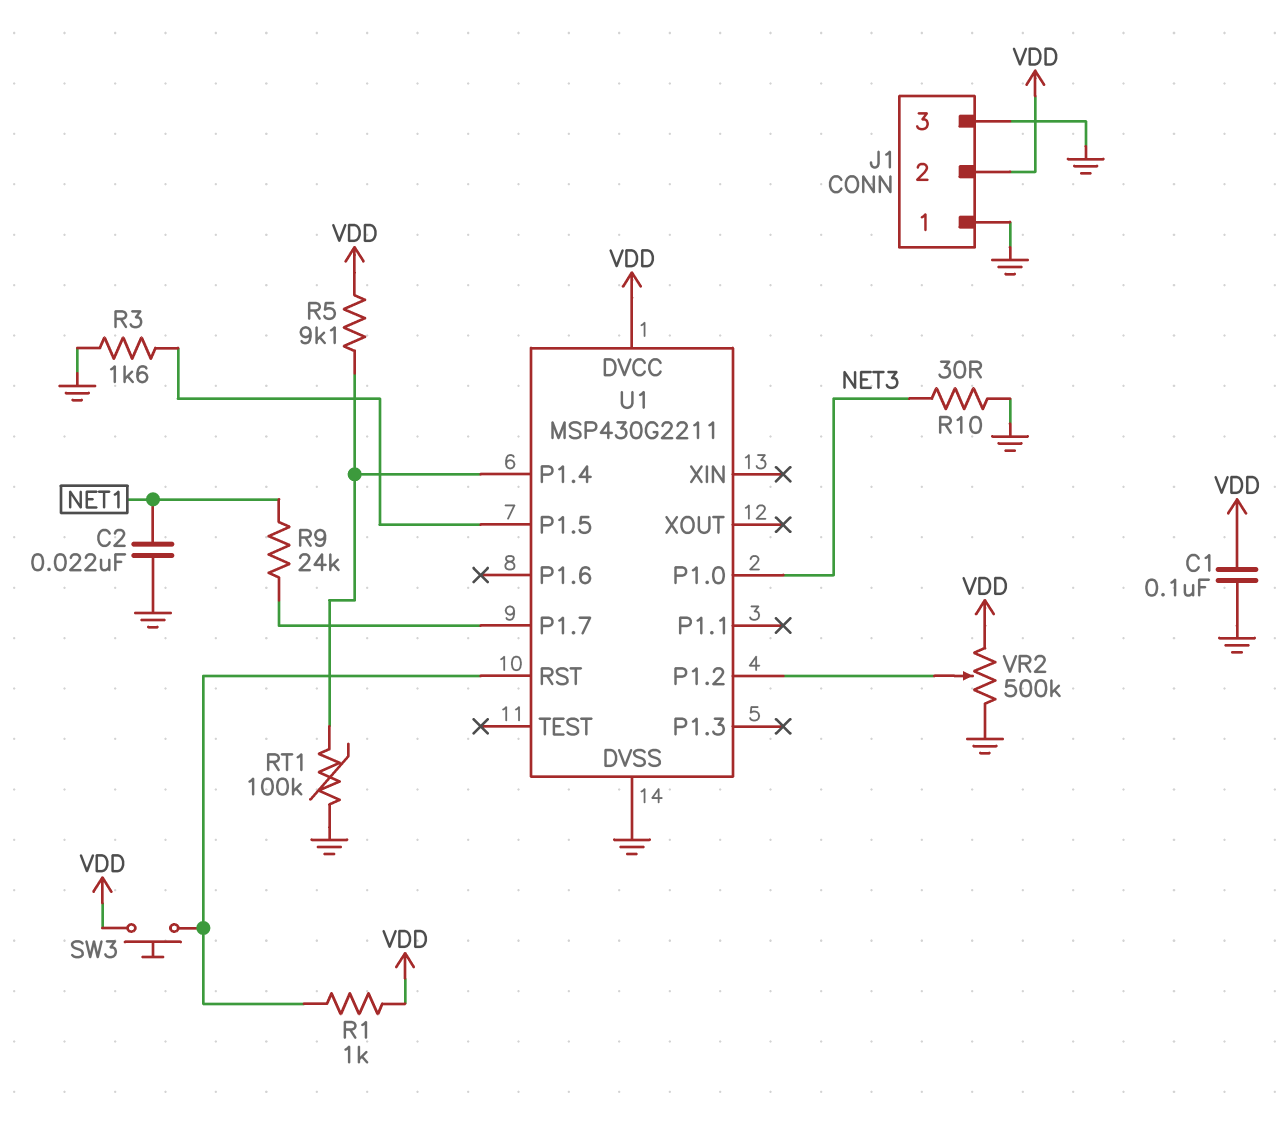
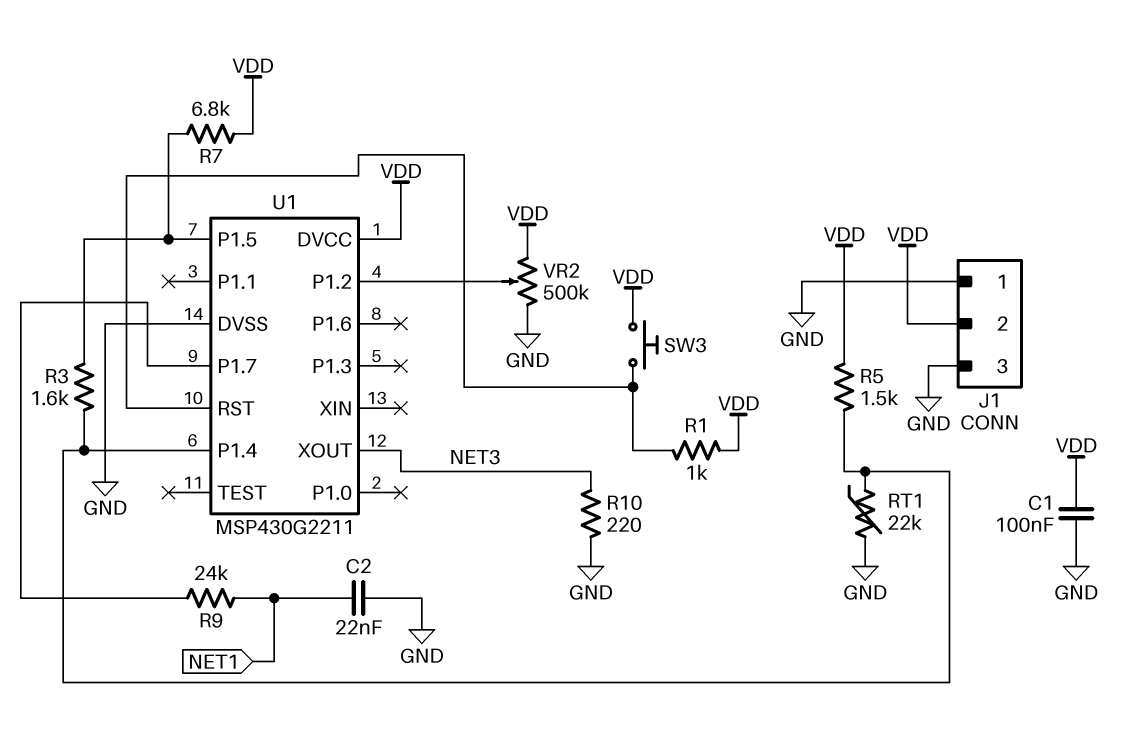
R3: 1.6k (GND, U1/P1.5) -> 1.6k (U1/P1.4, U1/P1.5)
R5: 9.1k (U1/P1.4, VDD) -> 1.5k (U1/P1.4, VDD)
R7: none -> 6.8k (U1/P1.5, VDD)
R10: 30 (GND, NET3) -> 220 (GND, NET3)
RT1: 100k (GND, U1/P1.4) -> 22k (GND, U1/P1.4)
U1 pin P1.0: NET3 -> none
U1 pin XOUT: none -> NET3

